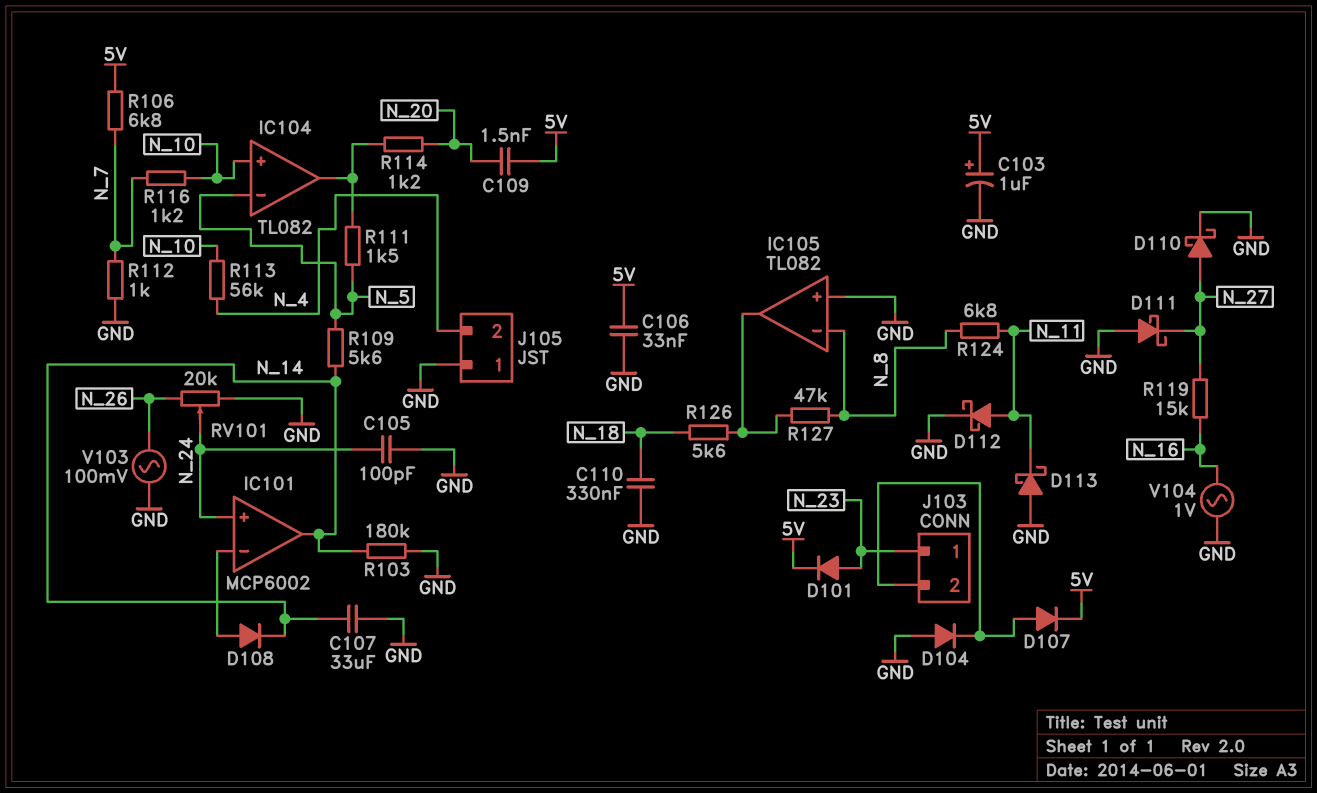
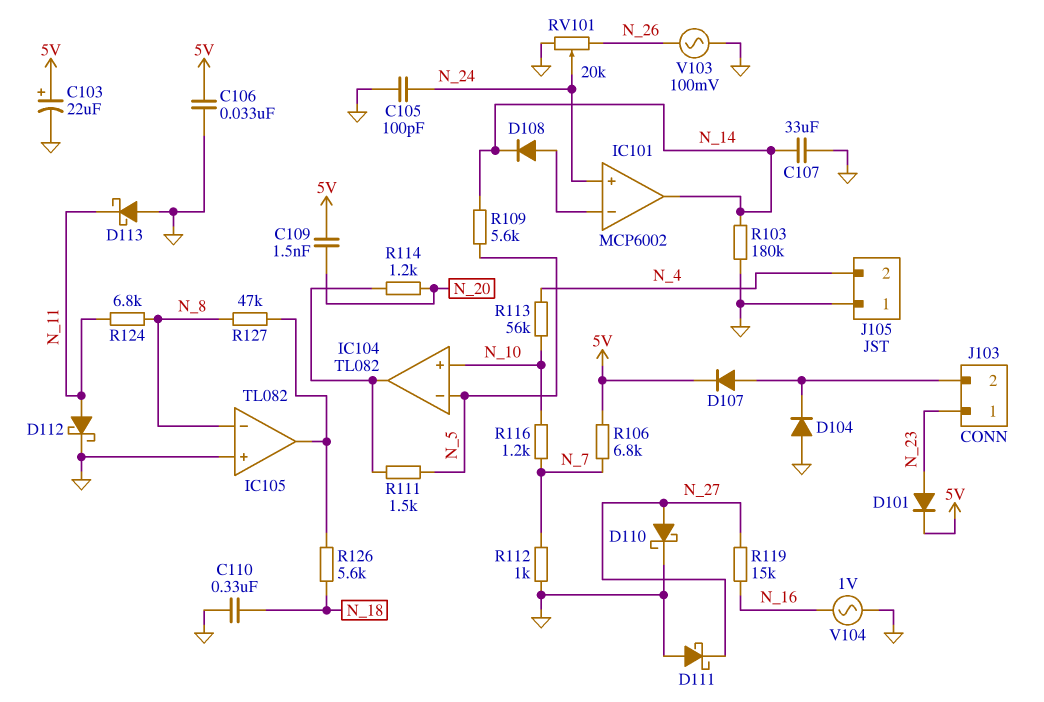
C103: 1uF (plus 5V, minus GND) -> 22uF (plus 5V, minus GND)

